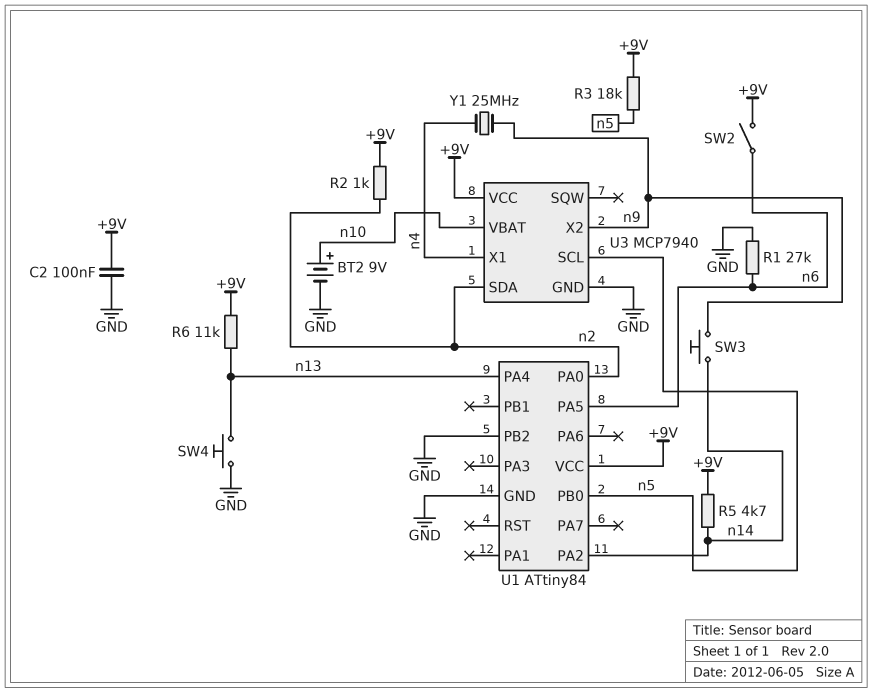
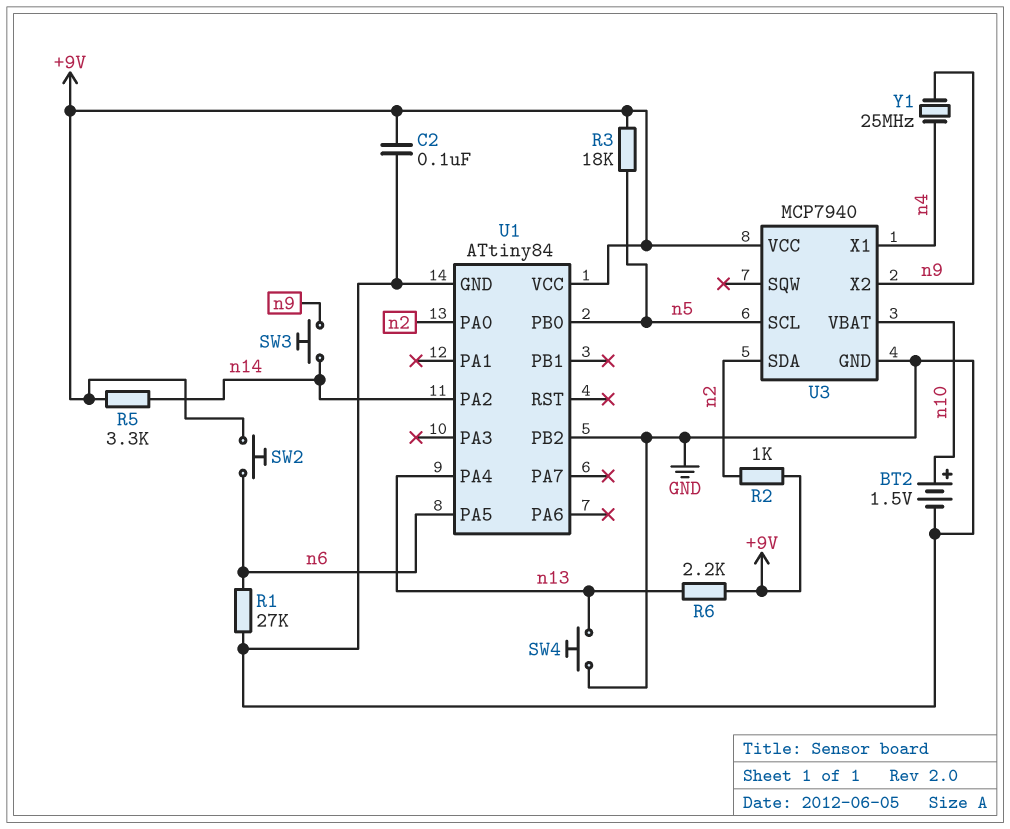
BT2: 9V (plus n10, minus GND) -> 1.5V (plus n10, minus GND)
R5: 4.7k (+9V, n14) -> 3.3k (+9V, n14)
R6: 11k (+9V, n13) -> 2.2k (+9V, n13)
SW2: switch (+9V, n6) -> button (+9V, n6)

